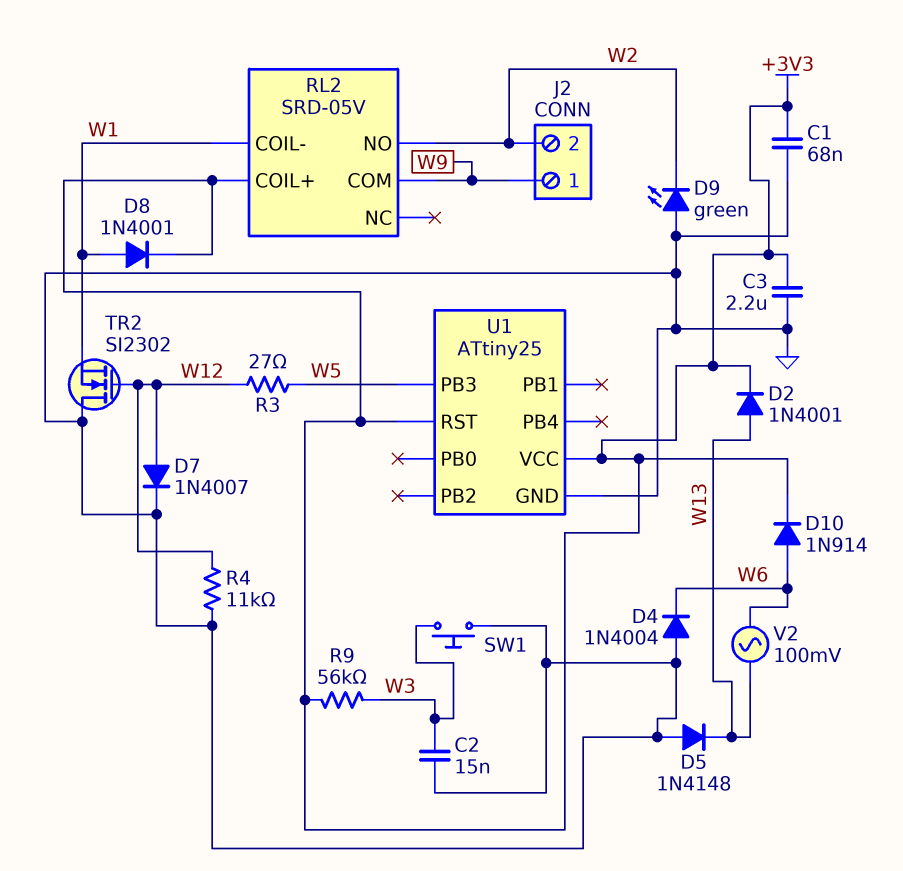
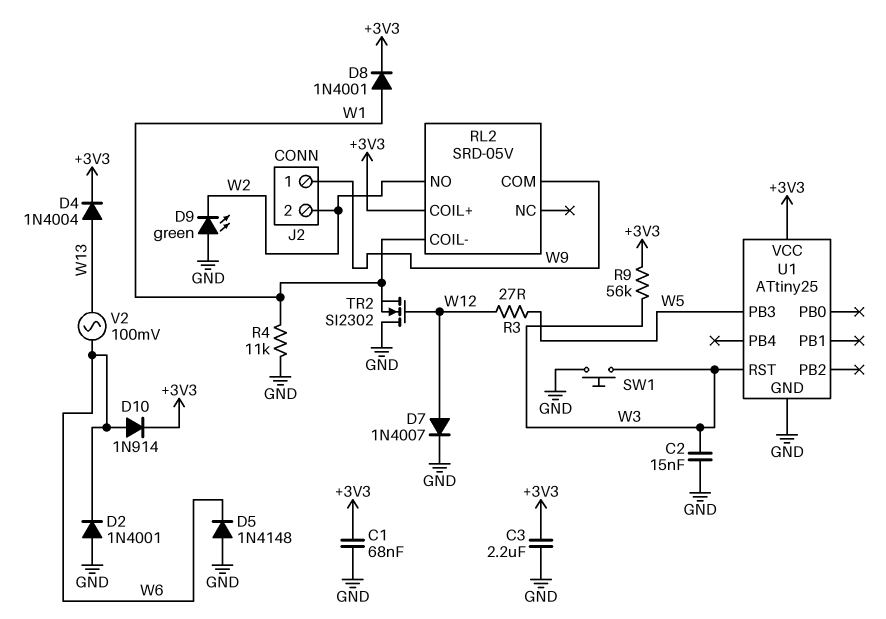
D2: diode 1N4001 (A W13, K +3V3) -> diode 1N4001 (A GND, K W6)
D4: diode 1N4004 (A GND, K W6) -> diode 1N4004 (A W13, K +3V3)
D5: diode 1N4148 (A GND, K W13) -> diode 1N4148 (A GND, K W6)
R4: 11k (GND, W12) -> 11k (GND, W1)
U1 pin RST: +3V3 -> W3

